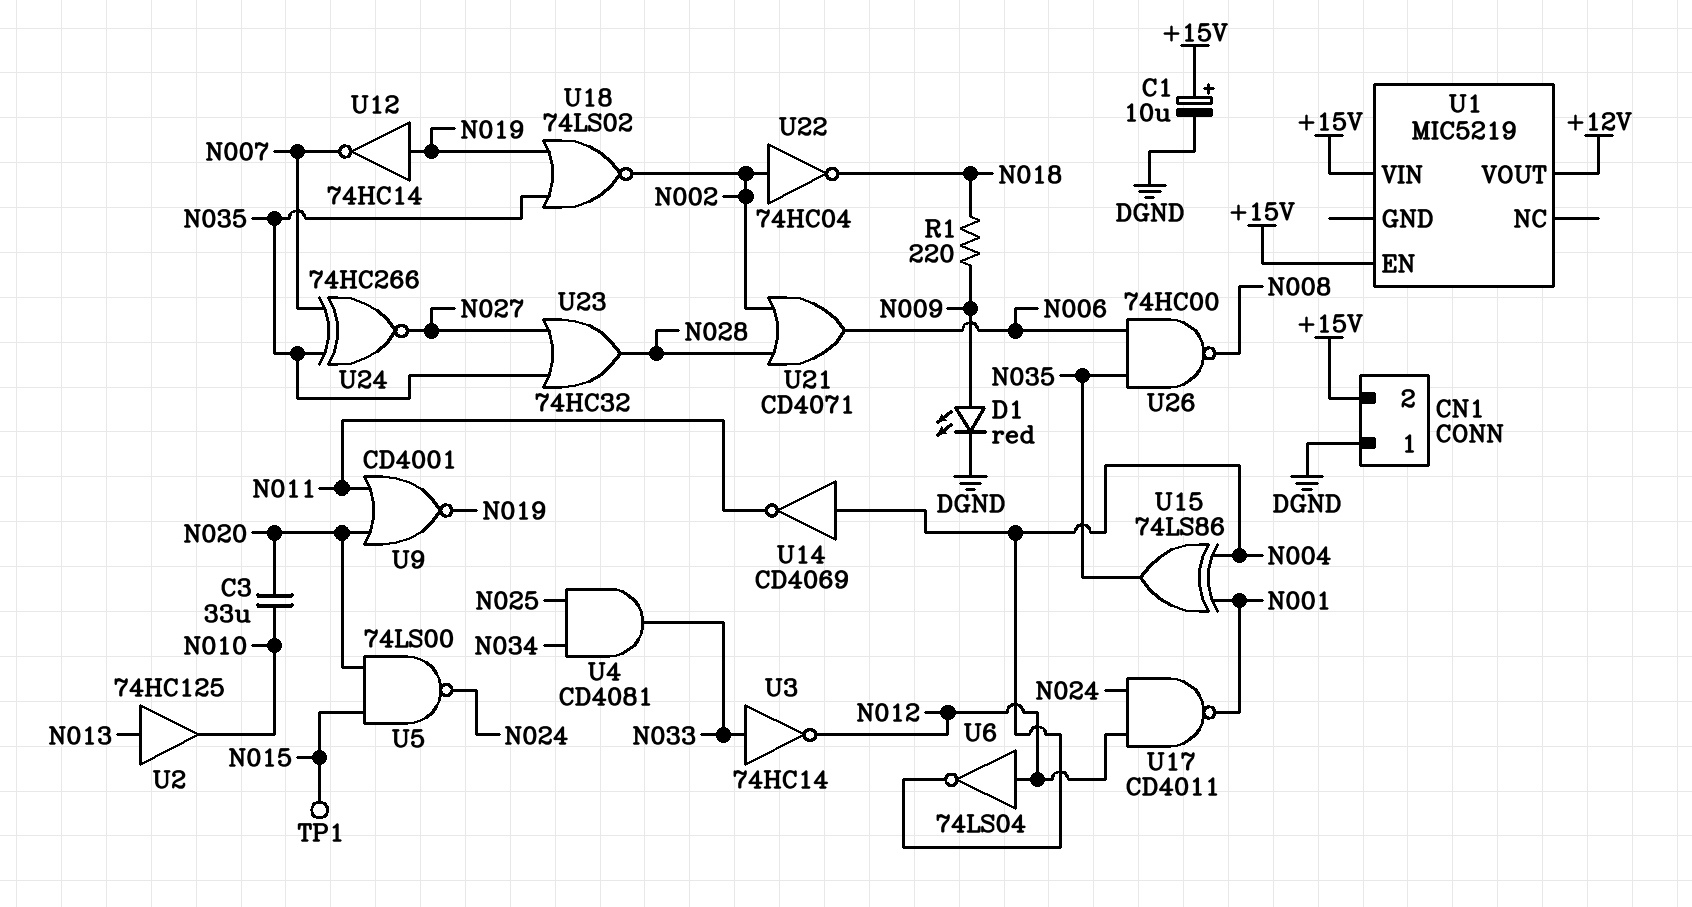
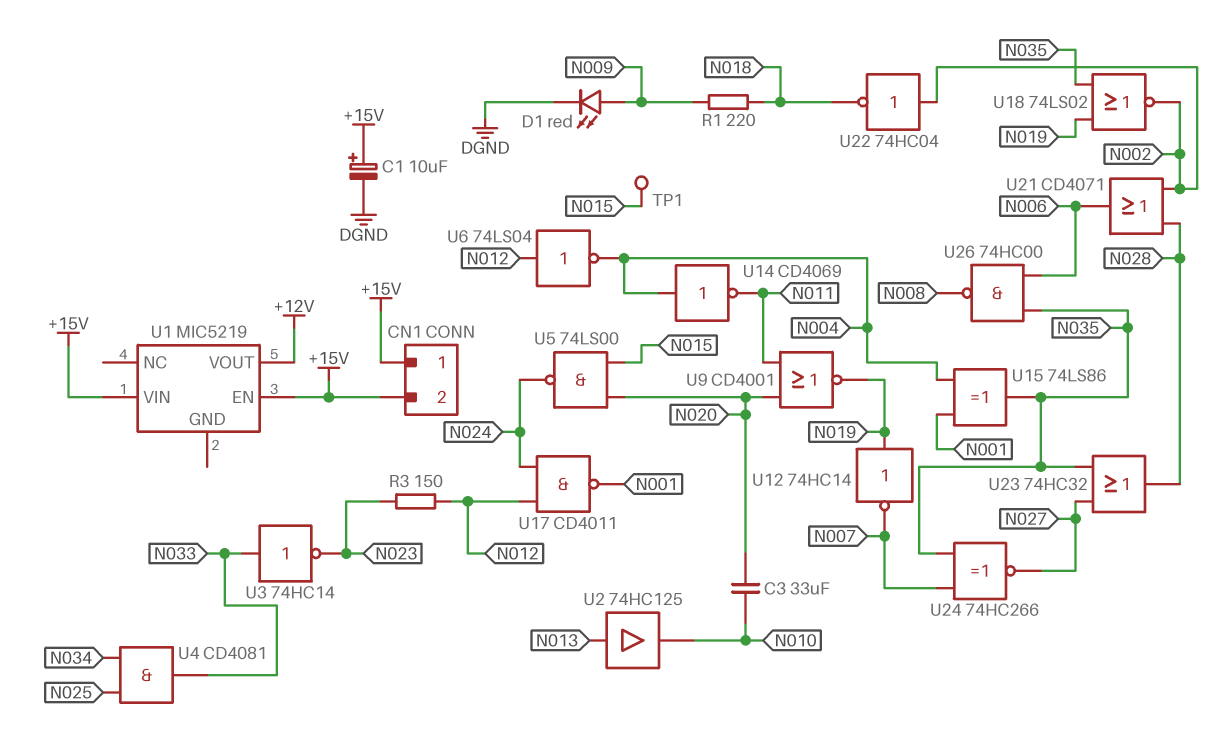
CN1 pin 1: DGND -> +15V
R3: none -> 150 (N012, N023)
U3: NOT 74HC14 (in N033, out N012) -> NOT 74HC14 (in N033, out N023)

